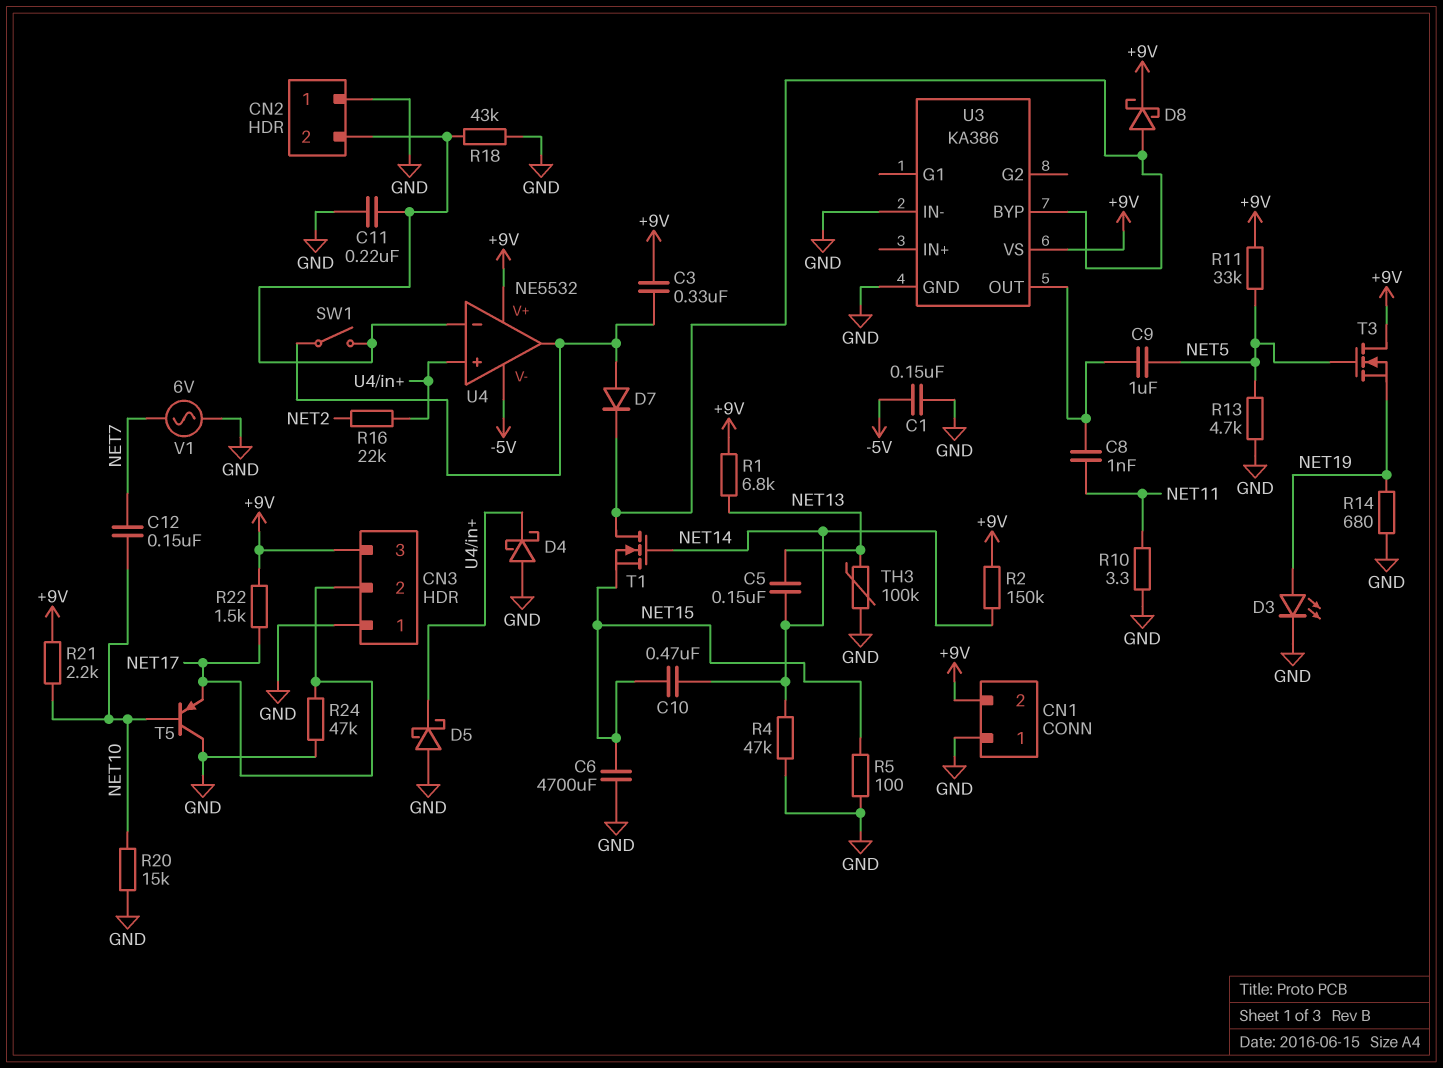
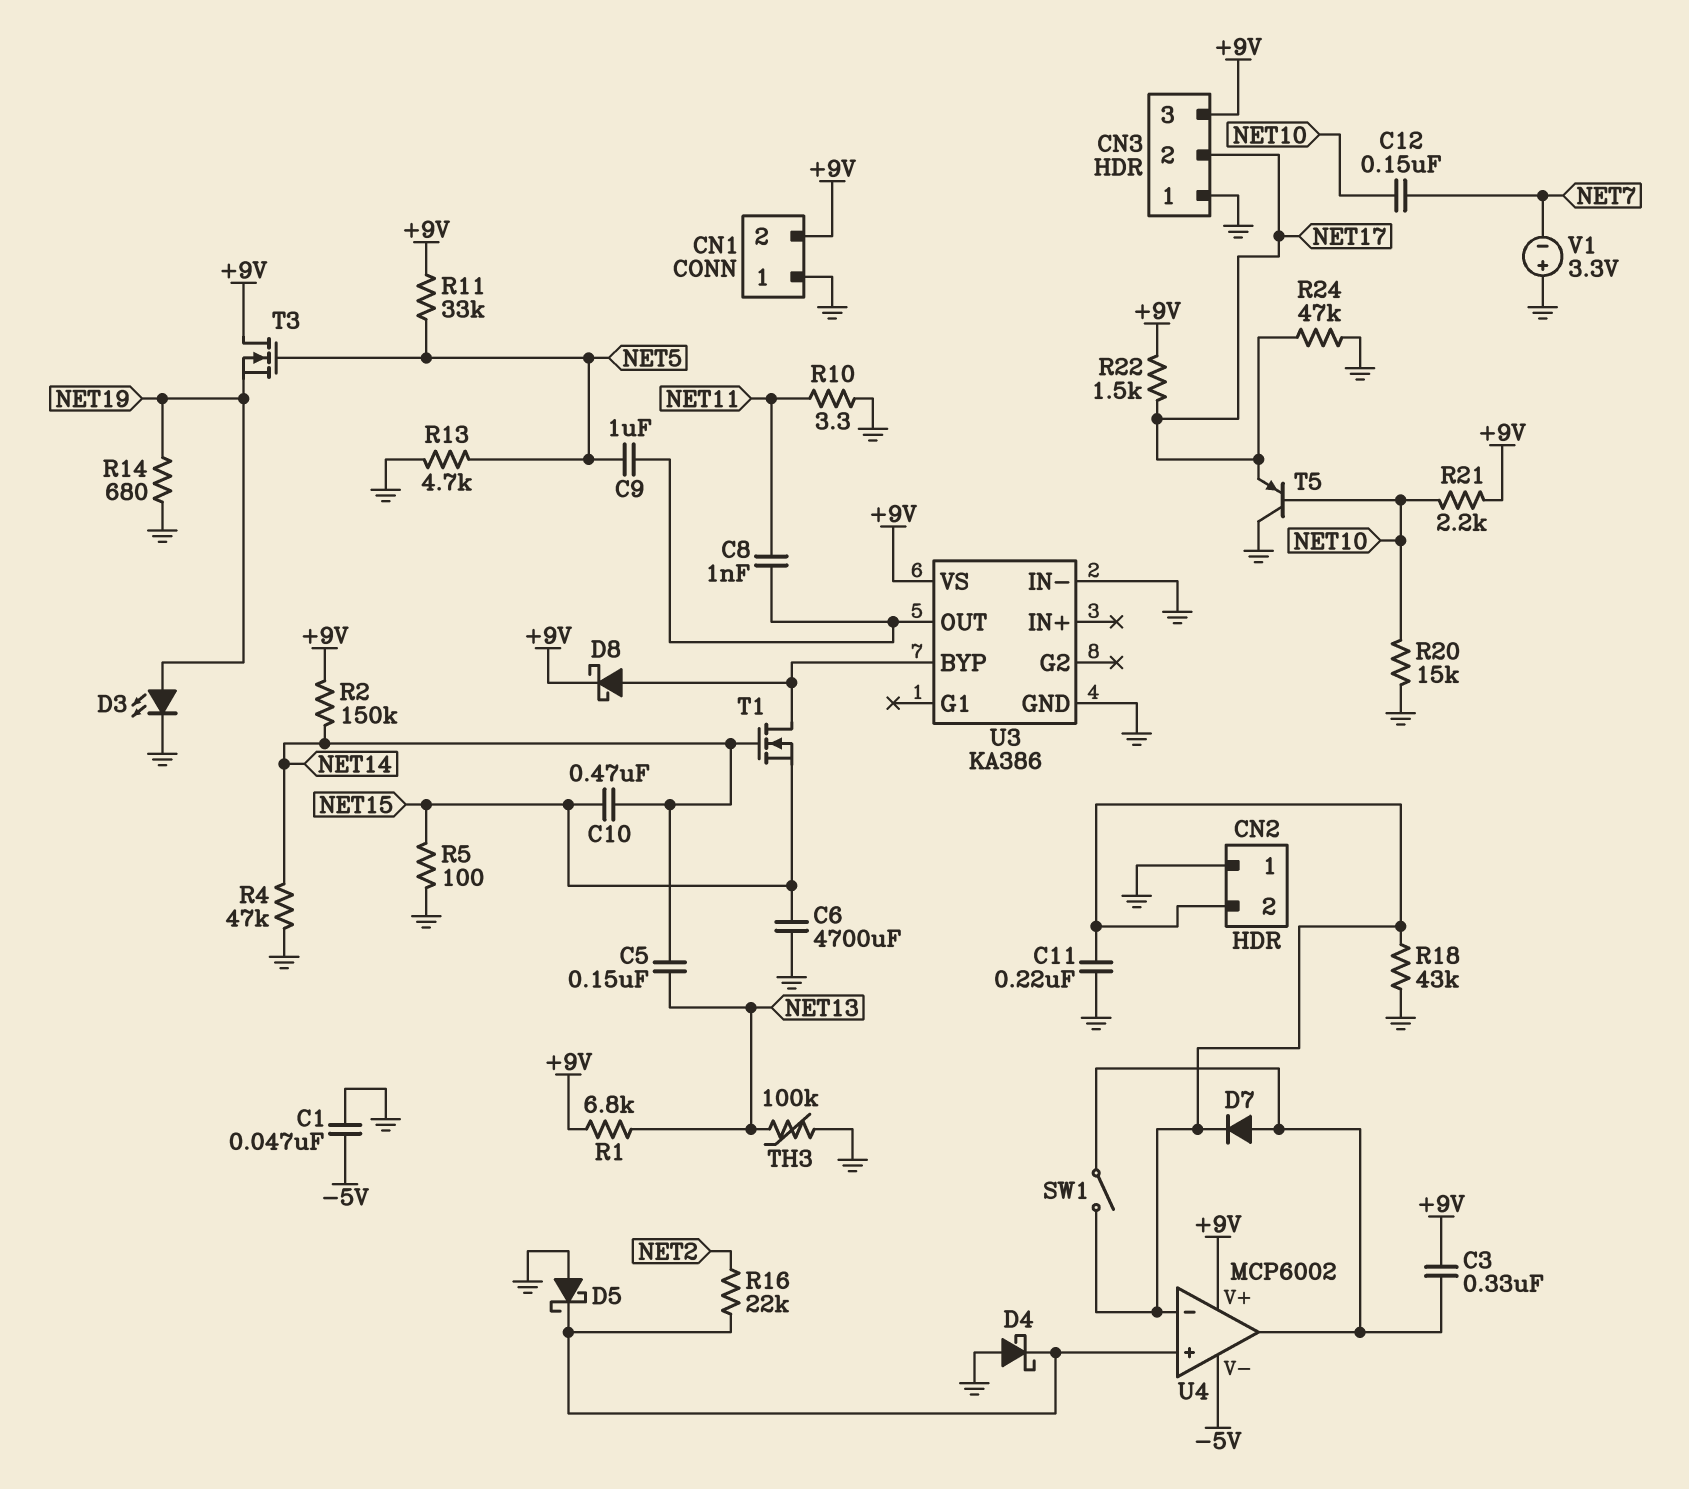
C1: 150nF (-5V, GND) -> 47nF (-5V, GND)
D7: diode (A U4/out, K U3/BYP) -> diode (A U4/out, K CN2/2)
U4: NE5532 -> MCP6002
V1: AC 6V (GND, NET7) -> 3.3V (plus GND, minus NET7)

